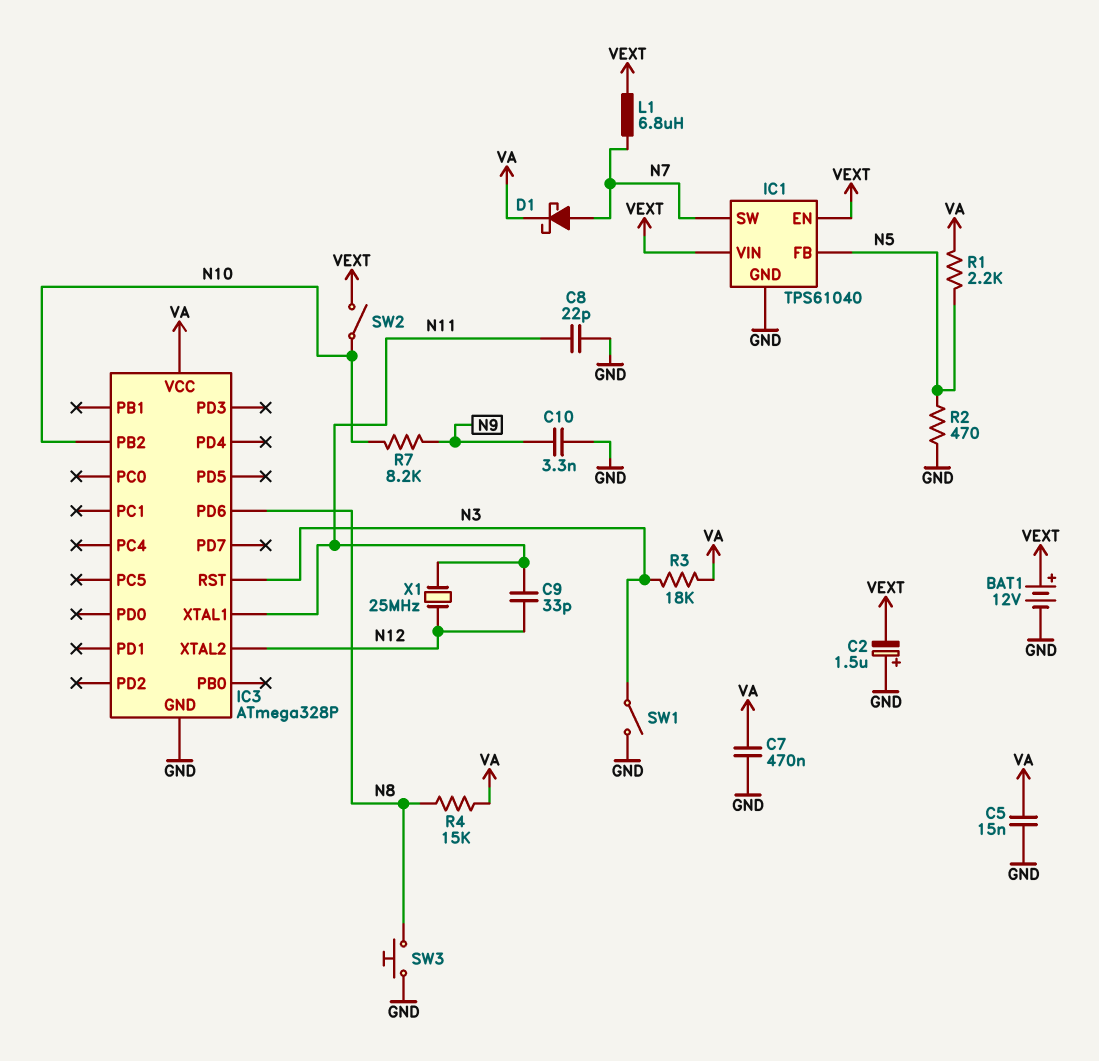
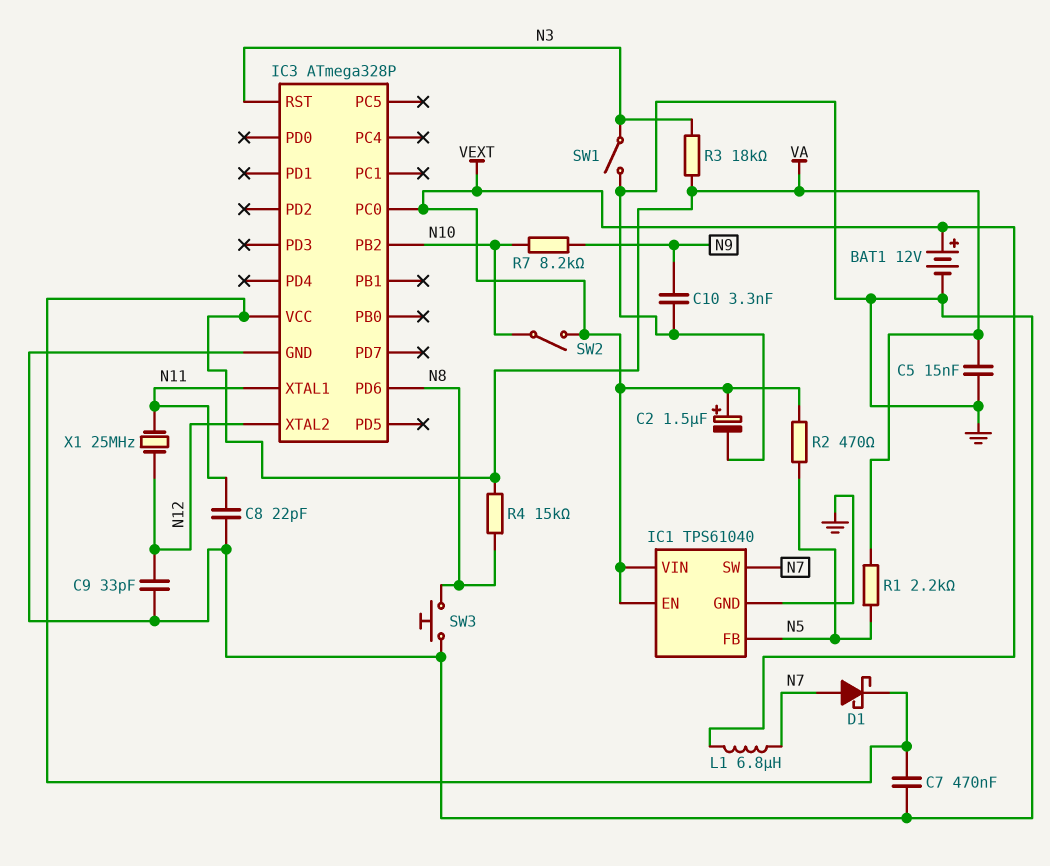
C2: 1.5uF (plus GND, minus VEXT) -> 1.5uF (plus VEXT, minus GND)
C9: 33pF (N11, N12) -> 33pF (GND, N12)
IC3 pin PC0: none -> VEXT
R2: 470 (GND, N5) -> 470 (N5, VEXT)

